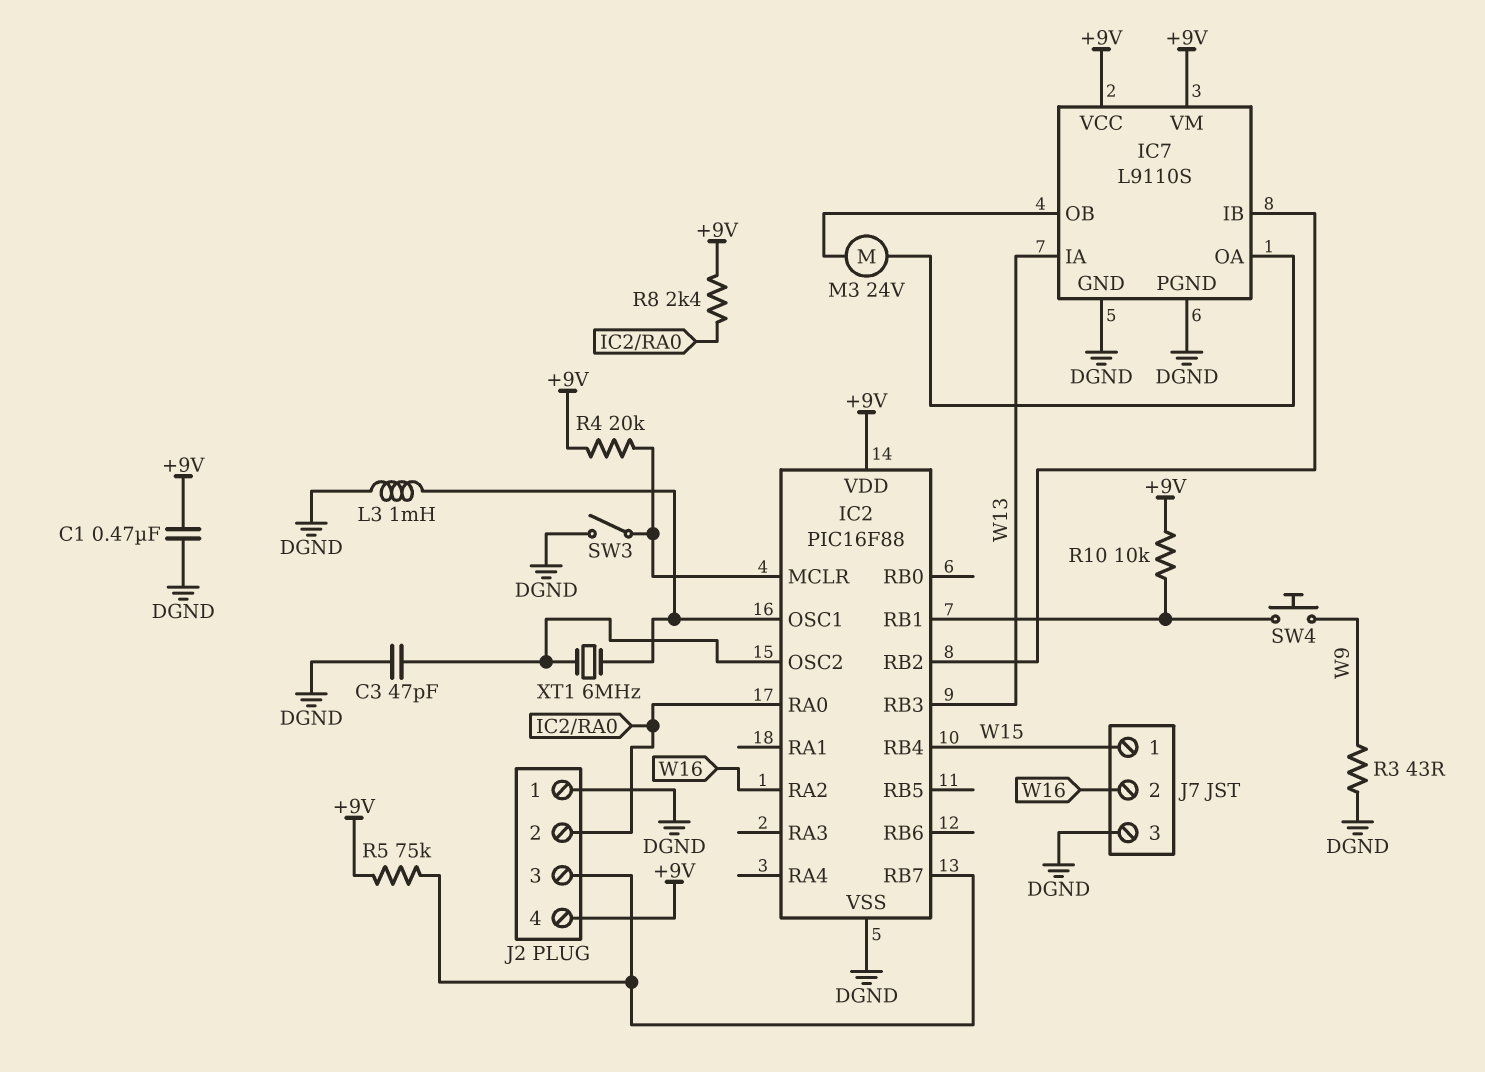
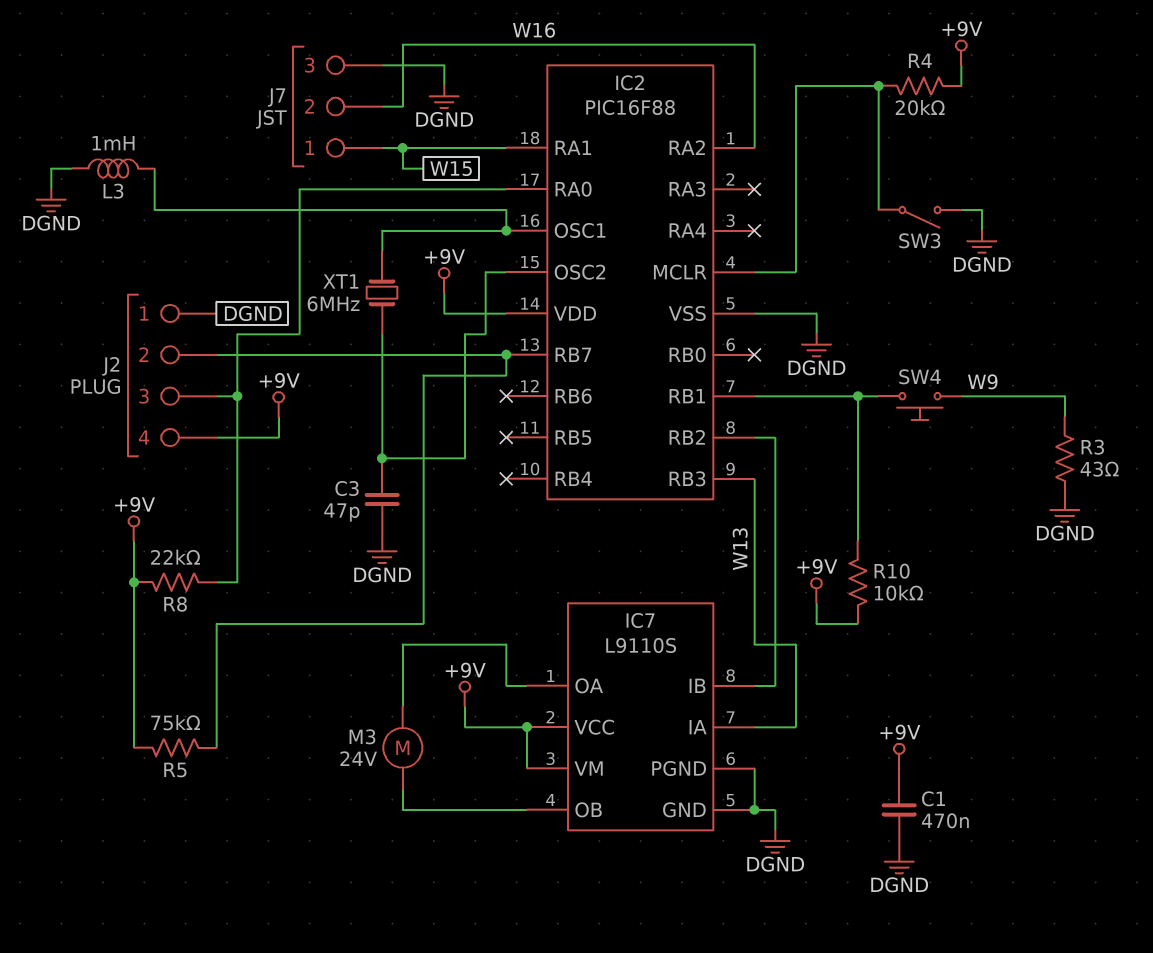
IC2 pin RA1: none -> W15
IC2 pin RB4: W15 -> none
J2 pin 2: IC2/RA0 -> IC2/RB7
J2 pin 3: IC2/RB7 -> IC2/RA0
R8: 2.4k (+9V, IC2/RA0) -> 22k (+9V, IC2/RA0)

